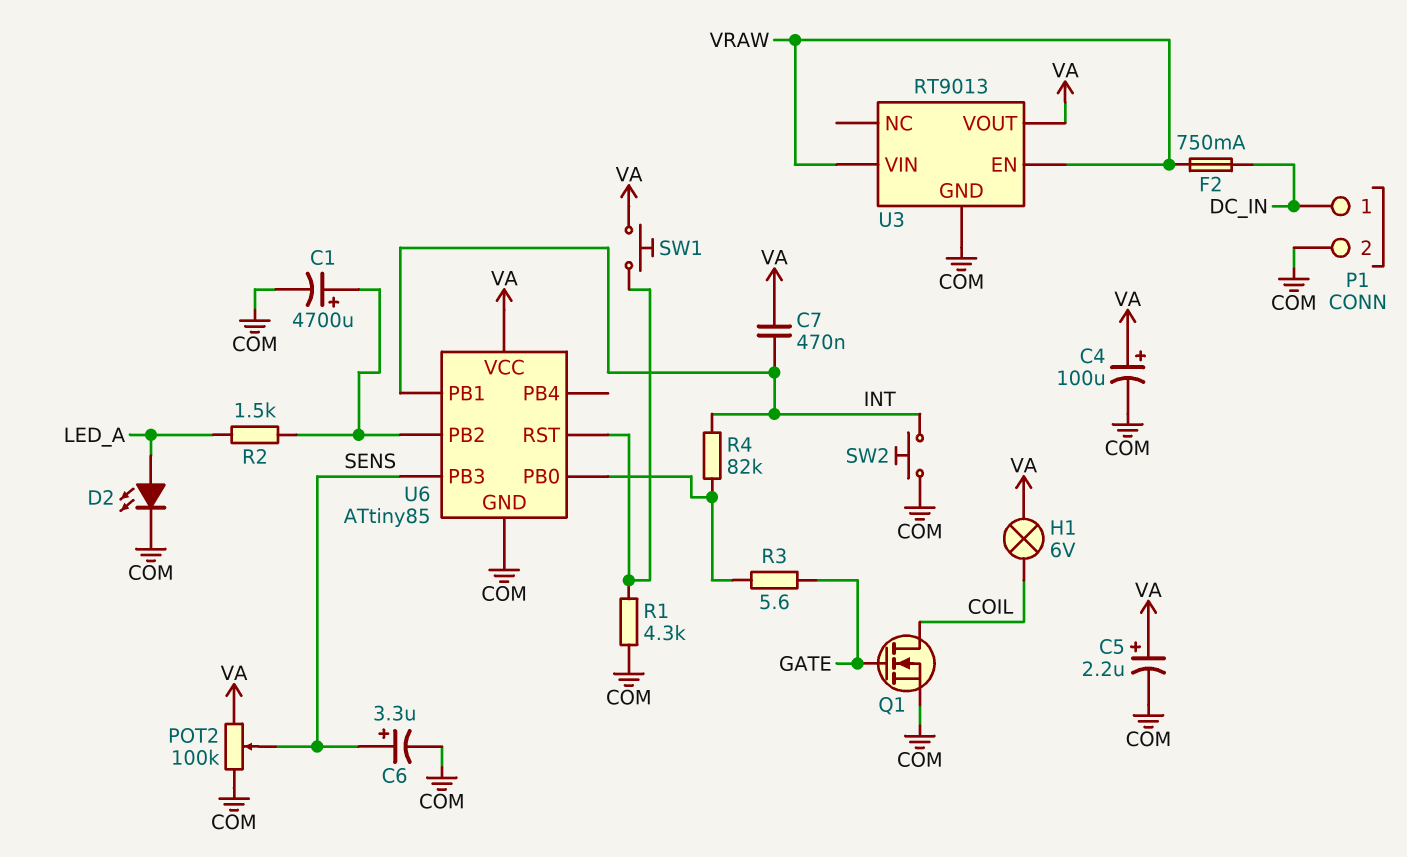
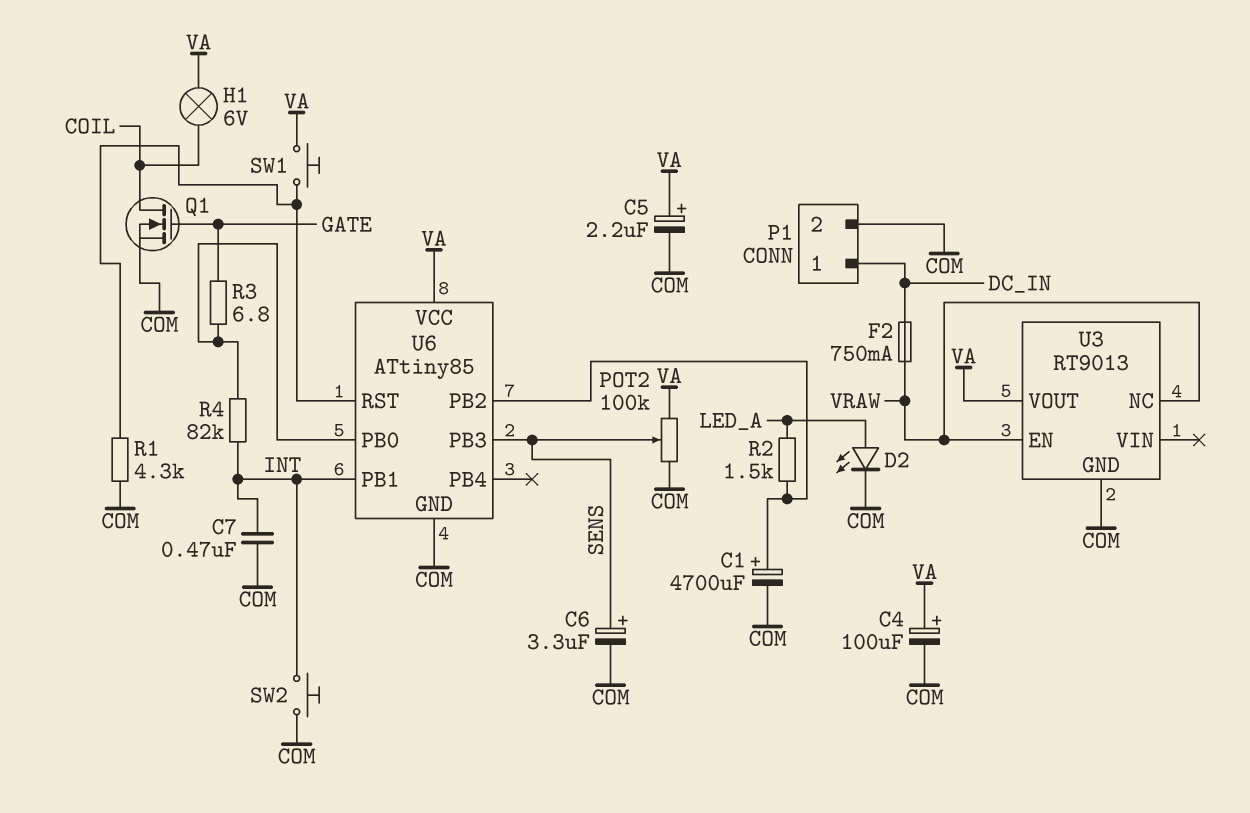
C7: 470nF (INT, VA) -> 470nF (COM, INT)
R3: 5.6 (GATE, U6/PB0) -> 6.8 (GATE, U6/PB0)
U3 pin NC: none -> VRAW
U3 pin VIN: VRAW -> none

